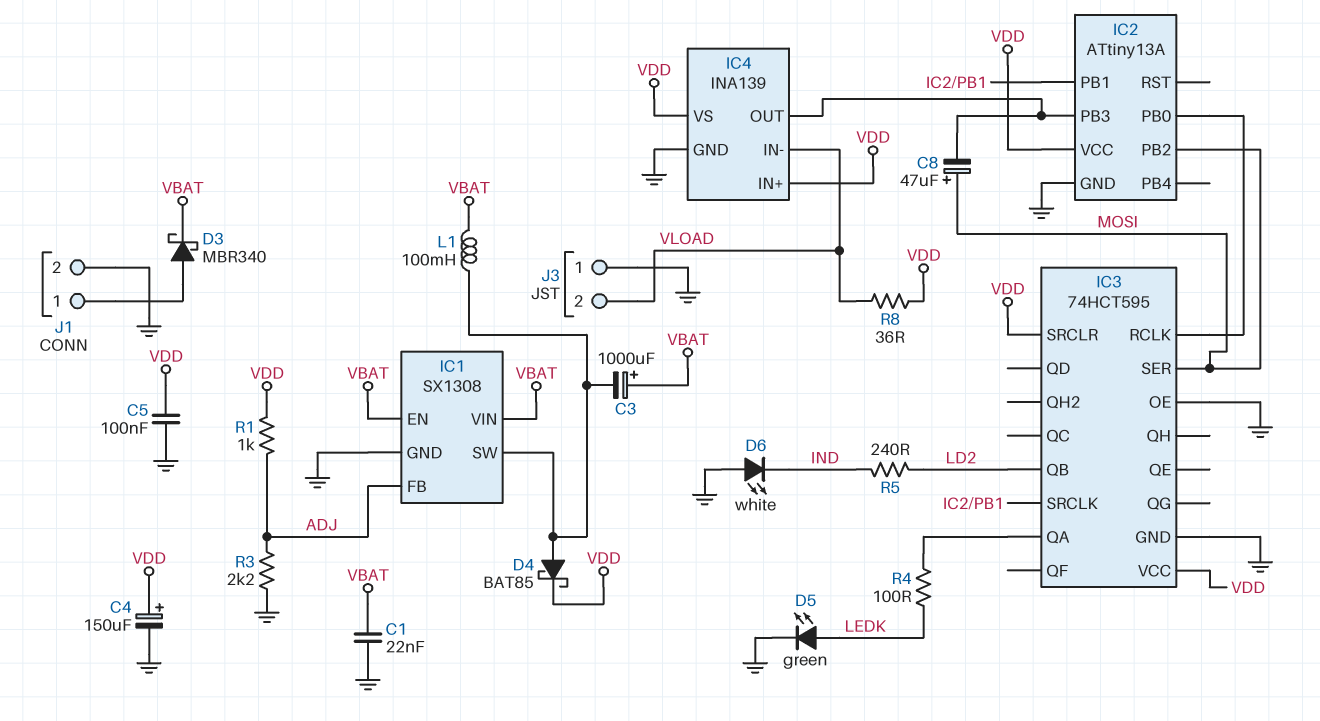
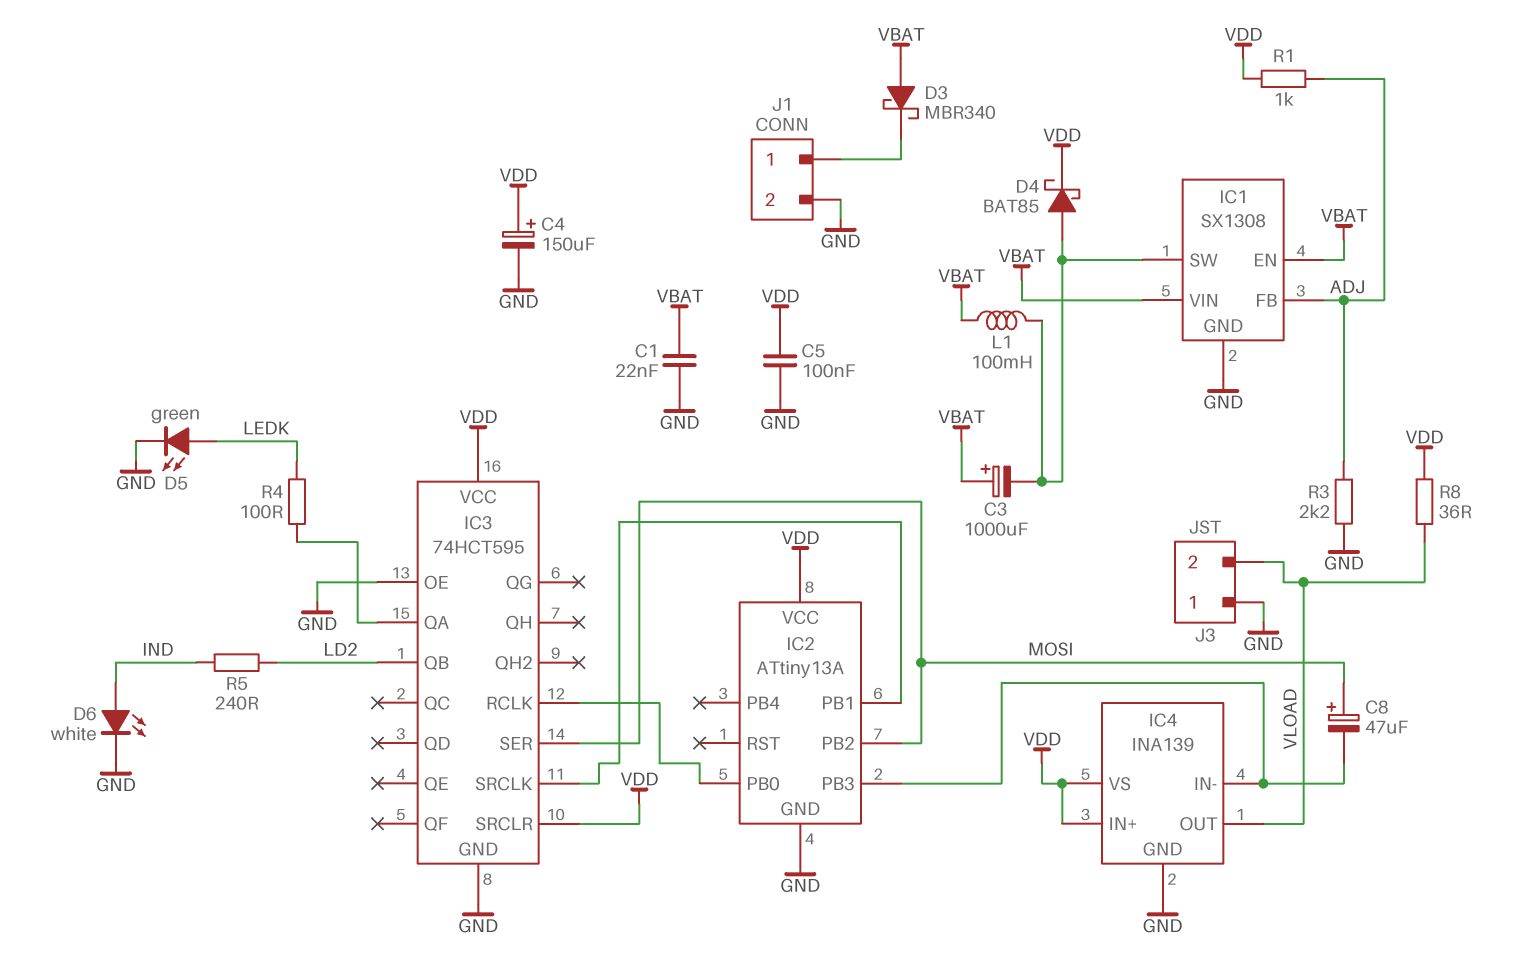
D3: schottky MBR340 (A J1/1, K VBAT) -> schottky MBR340 (A VBAT, K J1/1)
D6: LED white (A GND, K IND) -> LED white (A IND, K GND)
IC4 pin IN-: VLOAD -> IC2/PB3
IC4 pin OUT: IC2/PB3 -> VLOAD

